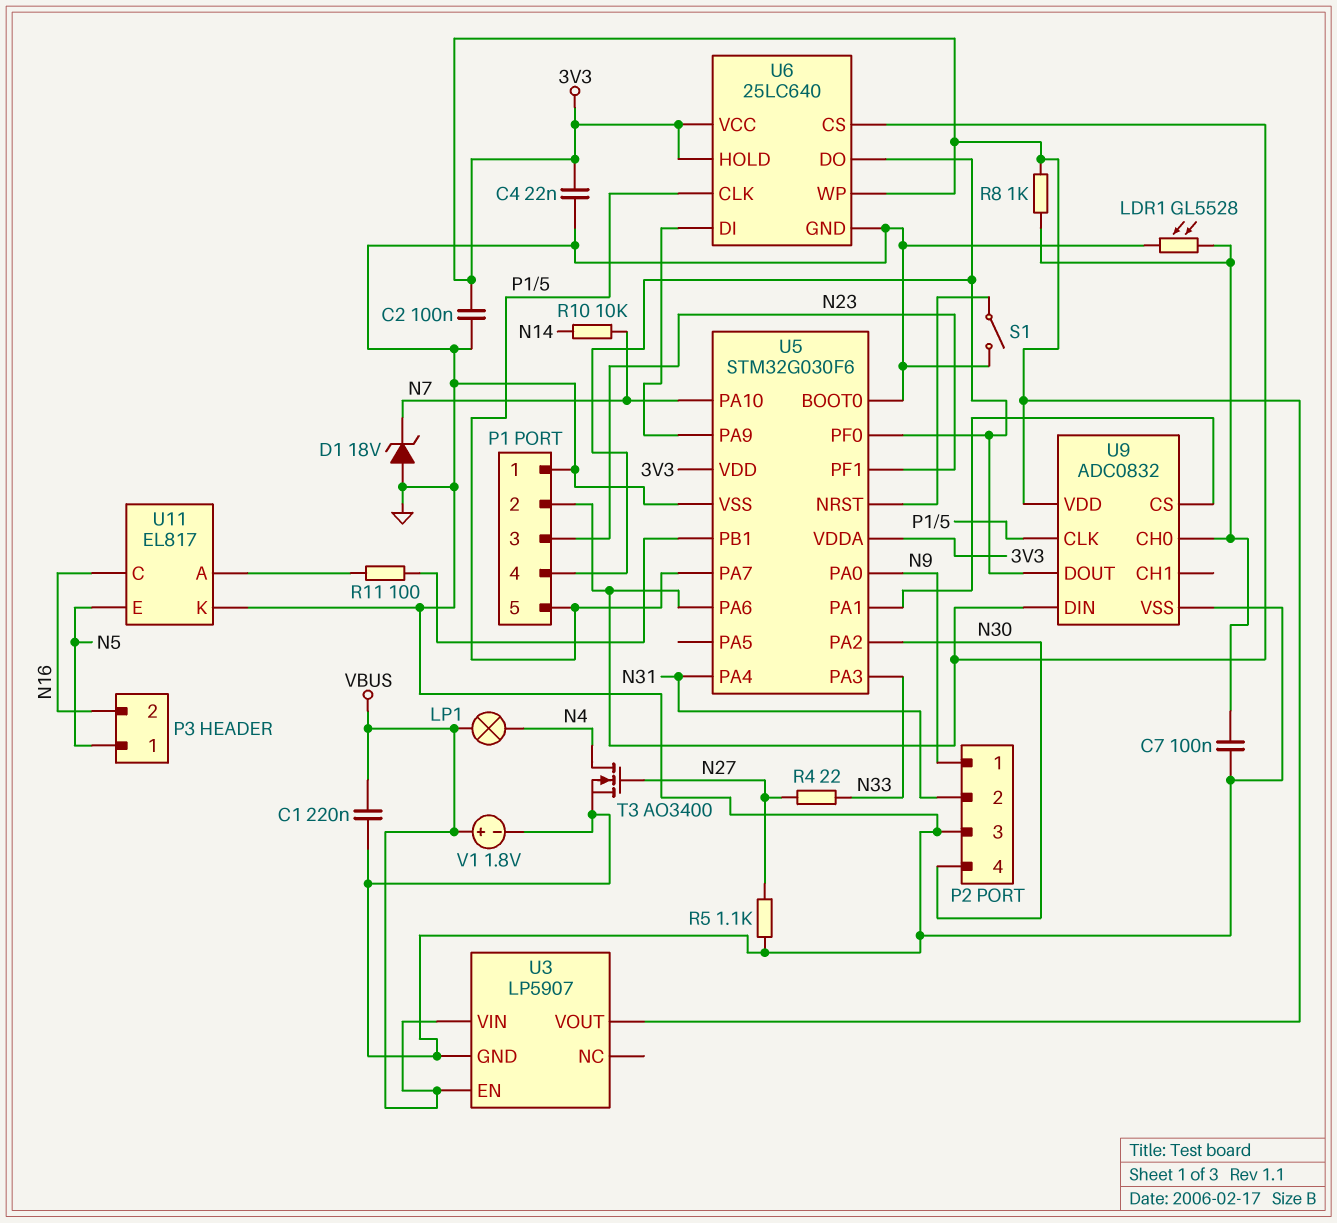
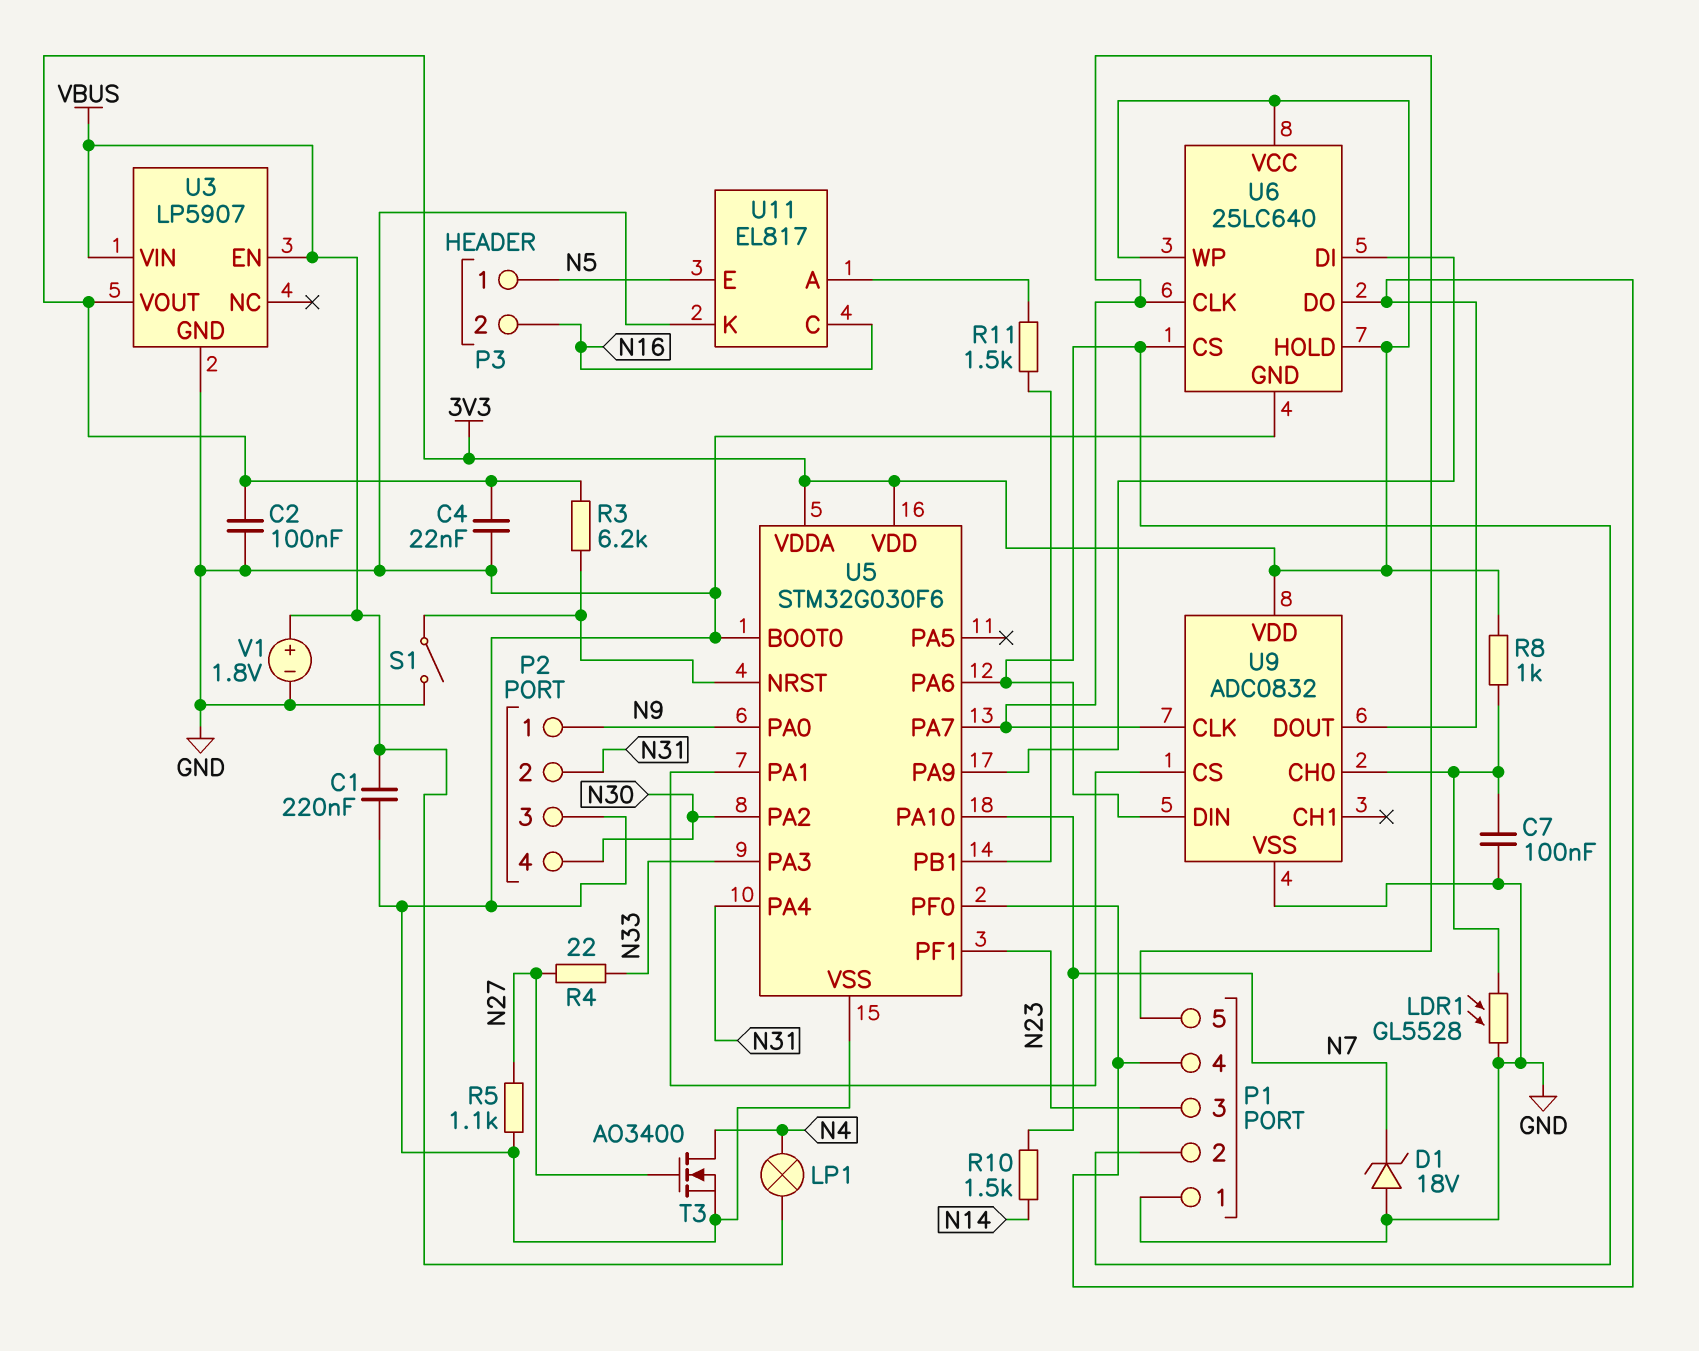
R3: none -> 6.2k (3V3, U5/NRST)
R10: 10k (N7, N14) -> 1.5k (N7, N14)
R11: 100 (U5/PB1, U11/A) -> 1.5k (U5/PB1, U11/A)

